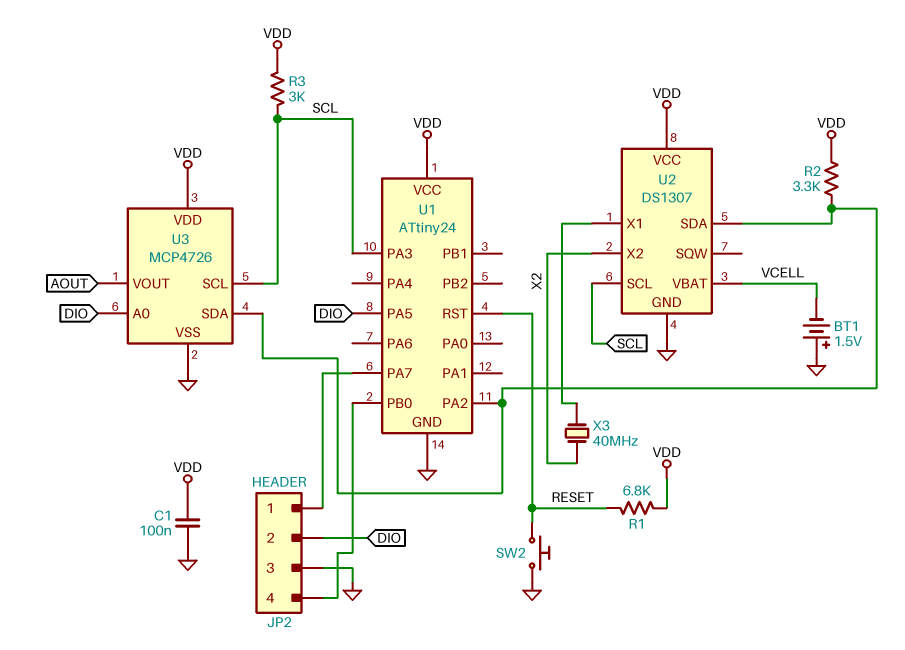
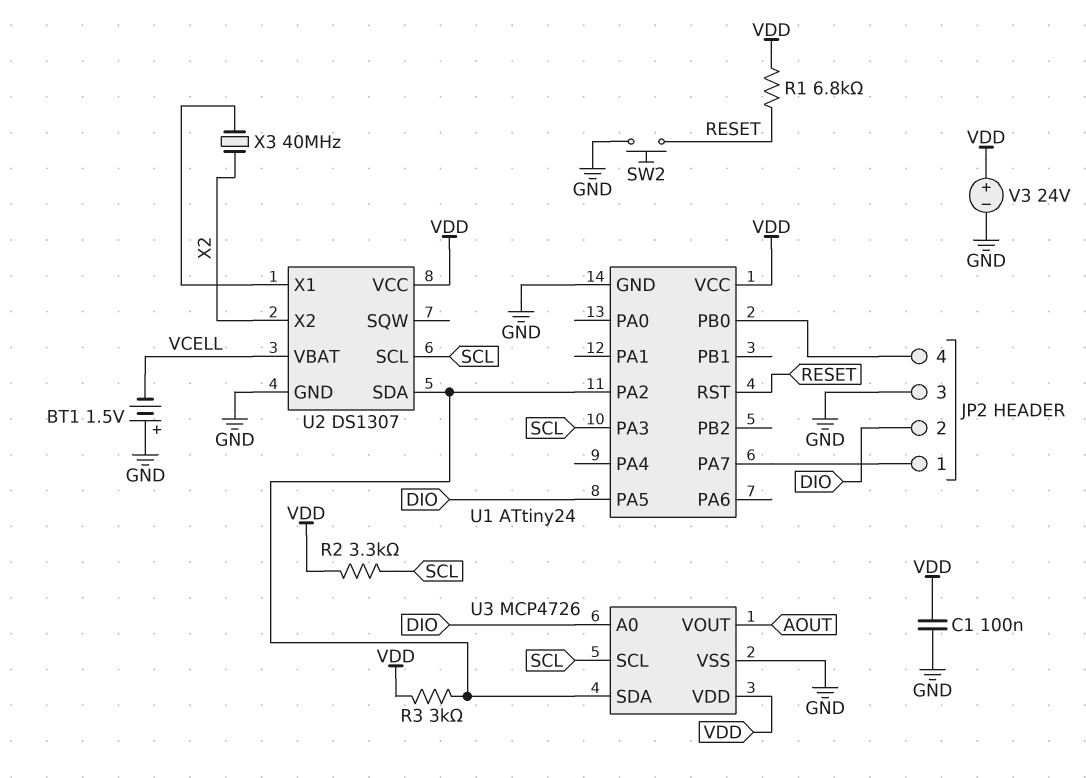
R2: 3.3k (U1/PA2, VDD) -> 3.3k (SCL, VDD)
R3: 3k (SCL, VDD) -> 3k (U1/PA2, VDD)
V3: none -> 24V (plus VDD, minus GND)

